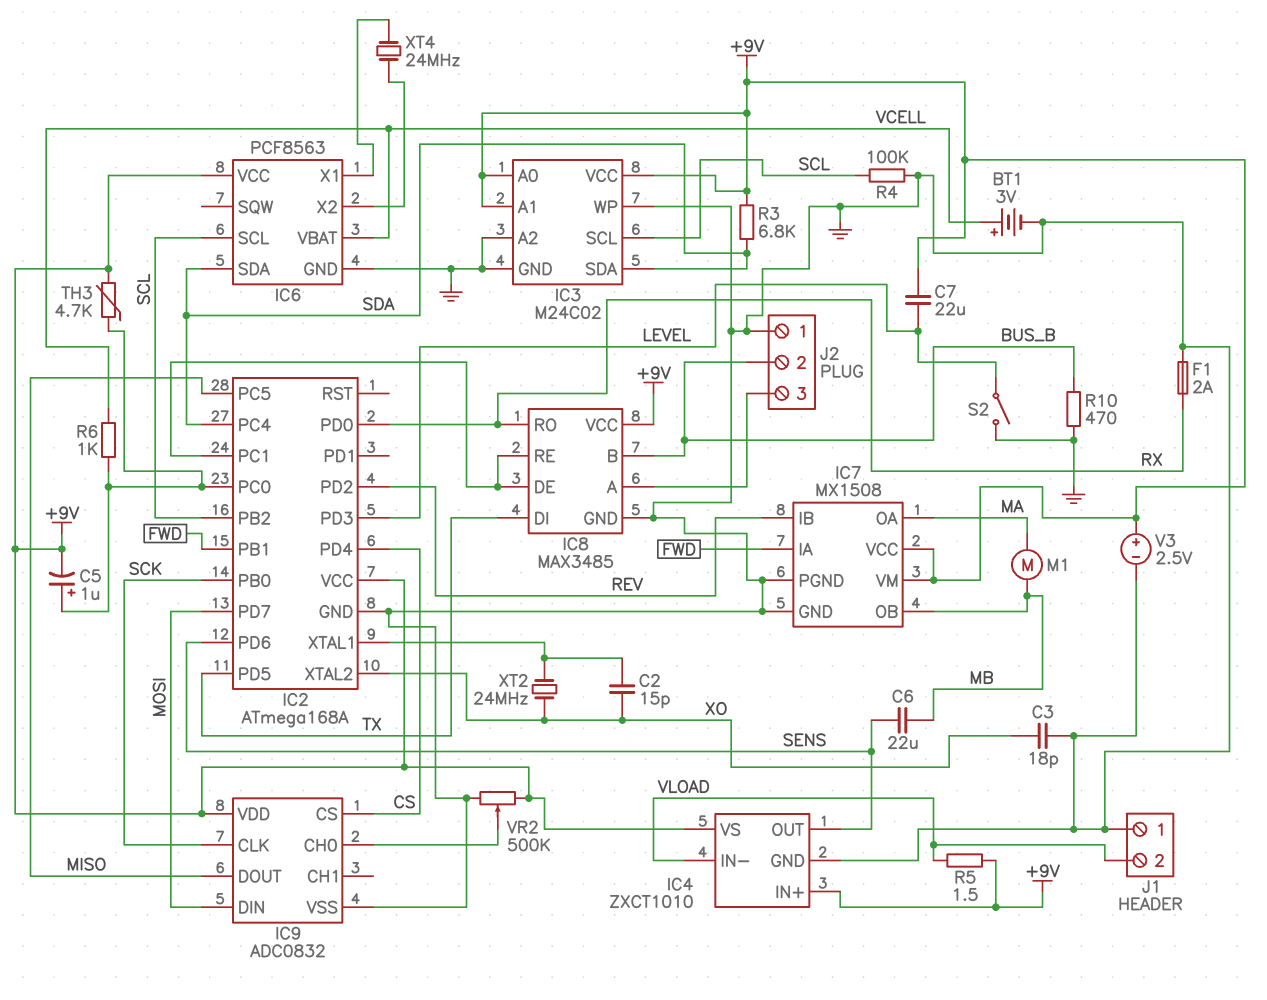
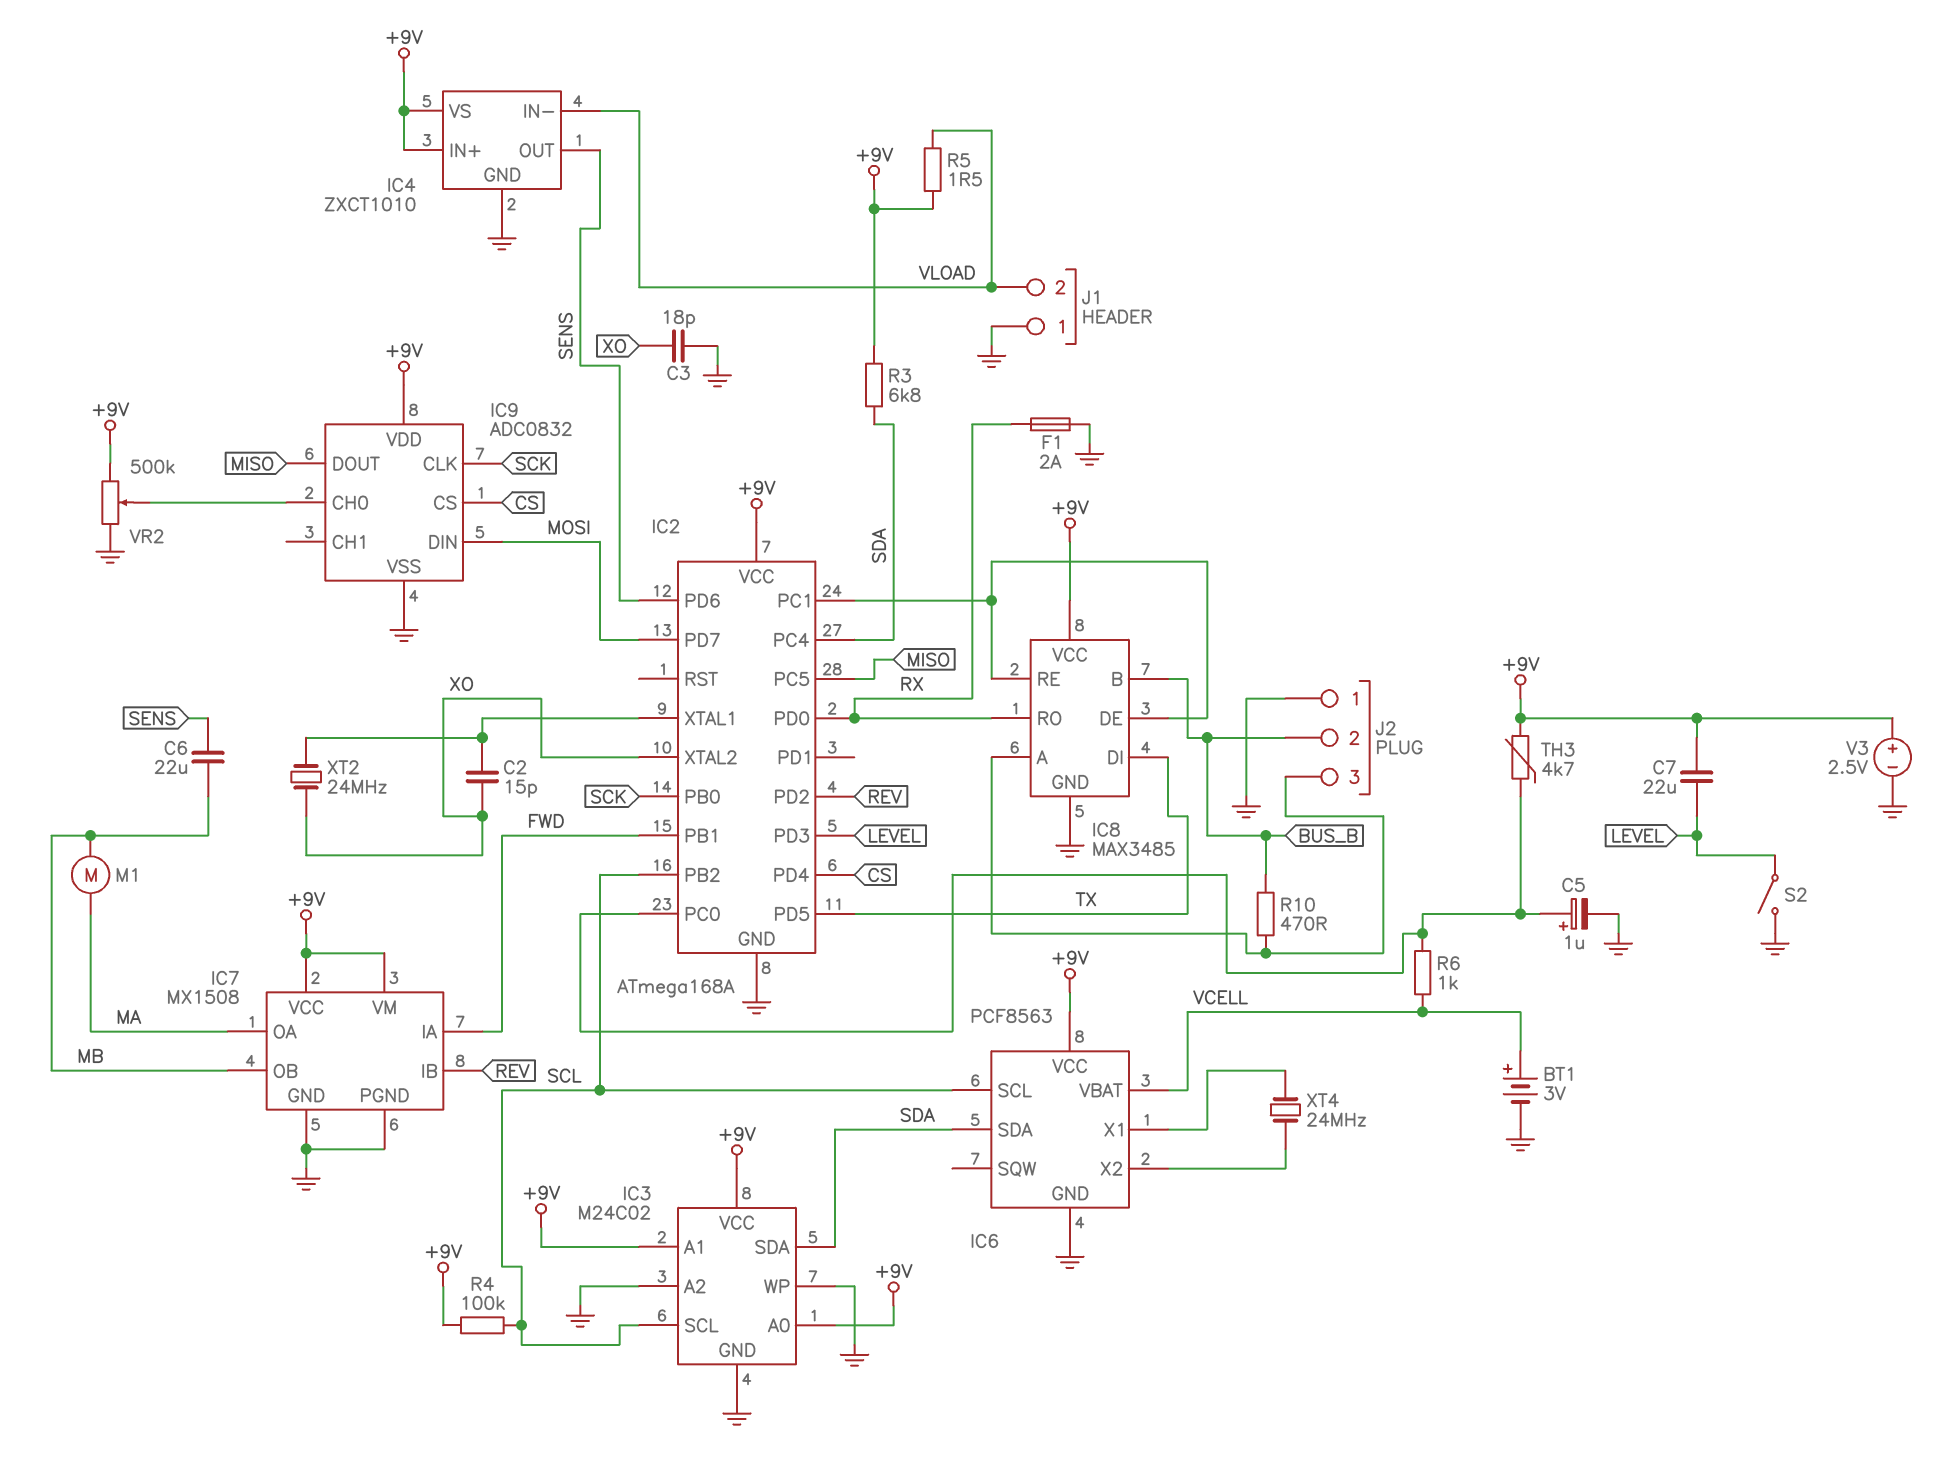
C5: 1uF (plus IC2/PC0, minus +9V) -> 1uF (plus IC2/PC0, minus GND)
R4: 100k (GND, SCL) -> 100k (+9V, SCL)
R10: 470 (BUS_B, GND) -> 470 (BUS_B, IC8/A)

